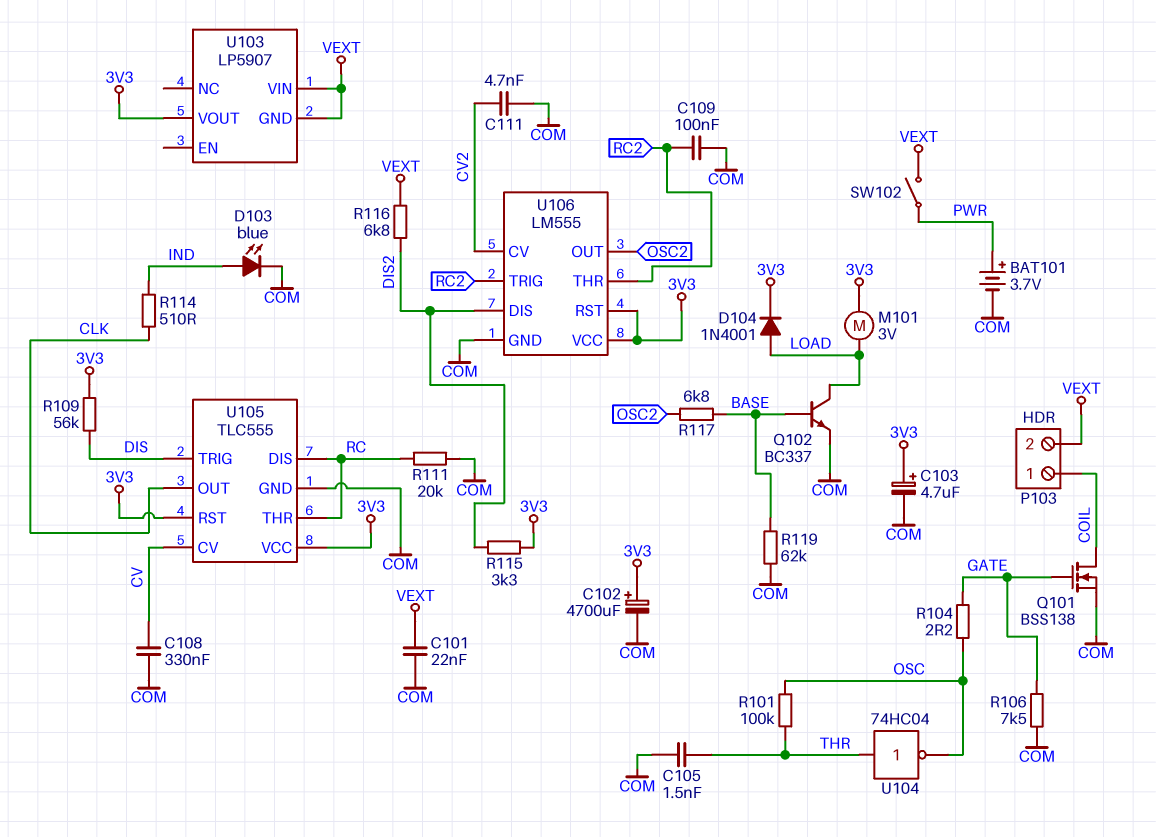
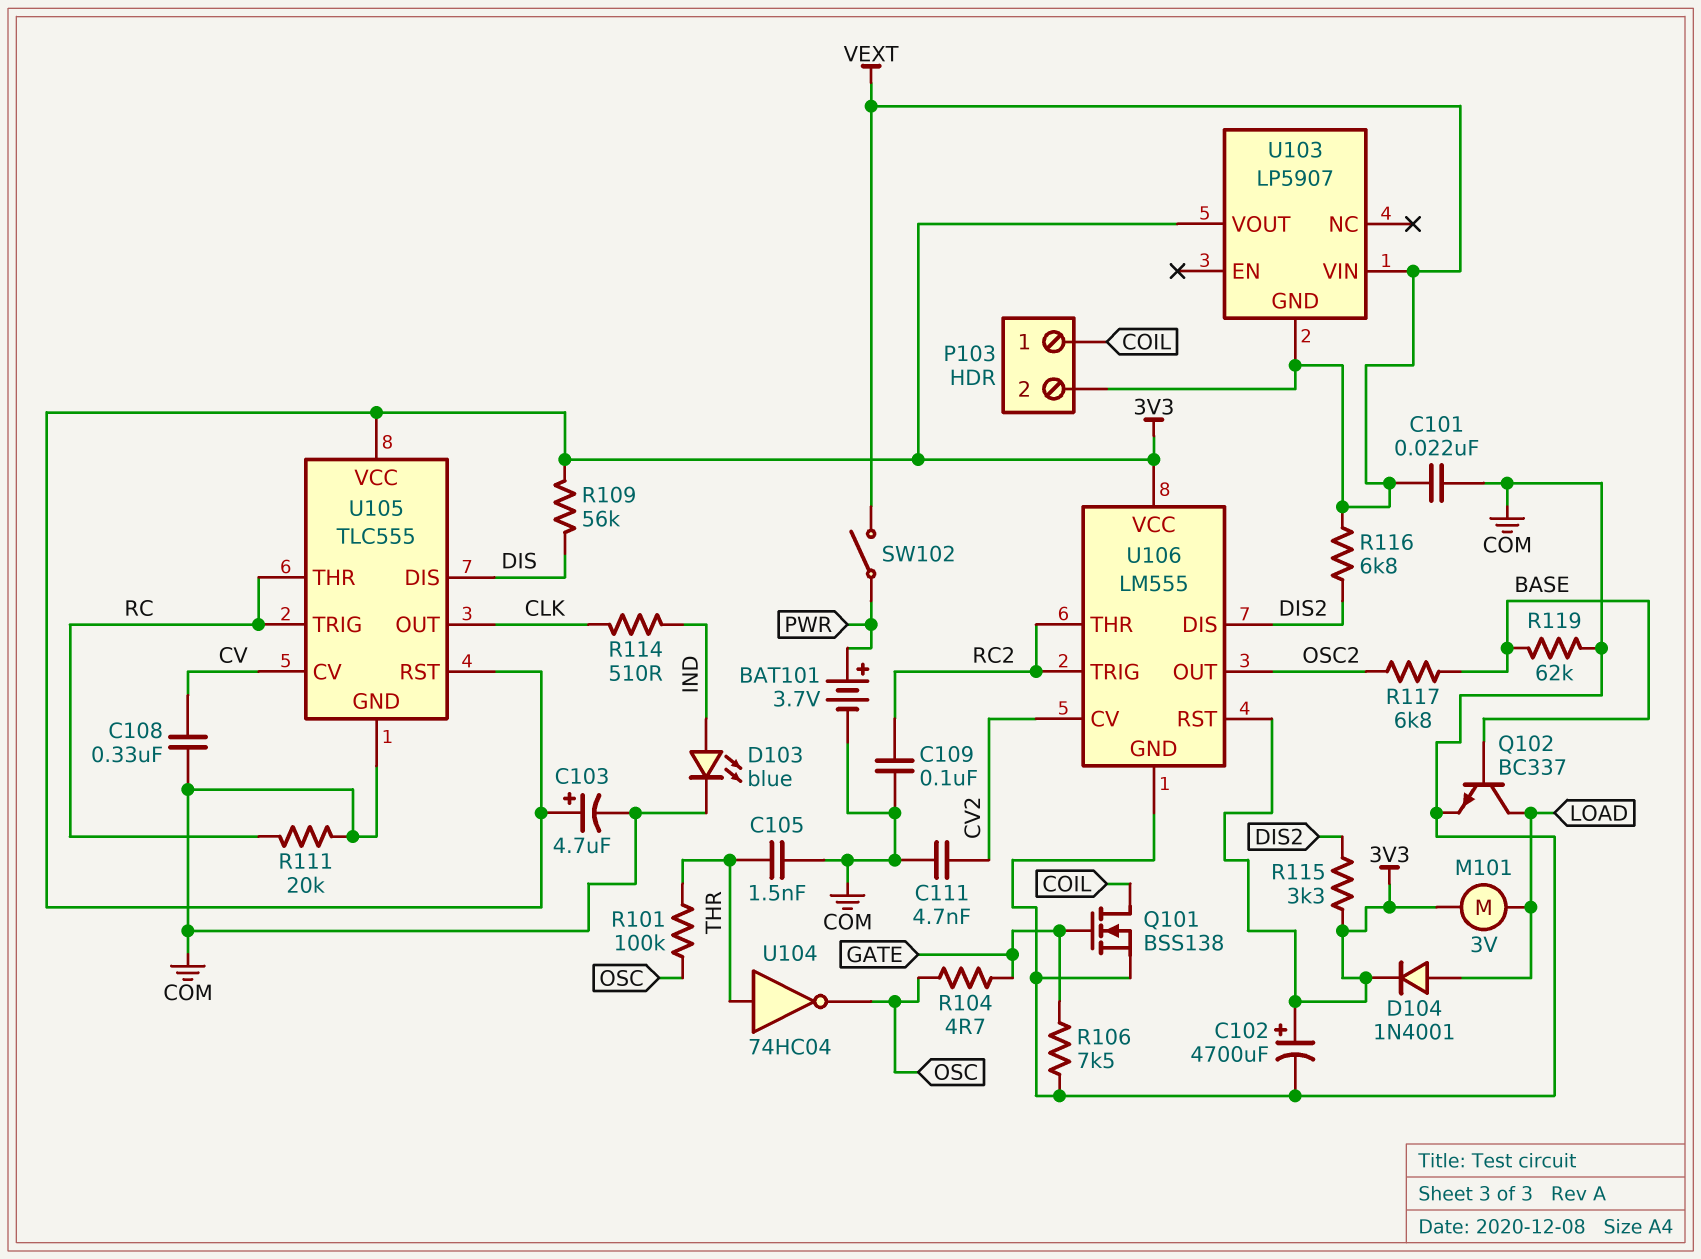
R104: 2.2 (GATE, OSC) -> 4.7 (GATE, OSC)
U105 pin DIS: RC -> DIS
U105 pin TRIG: DIS -> RC

